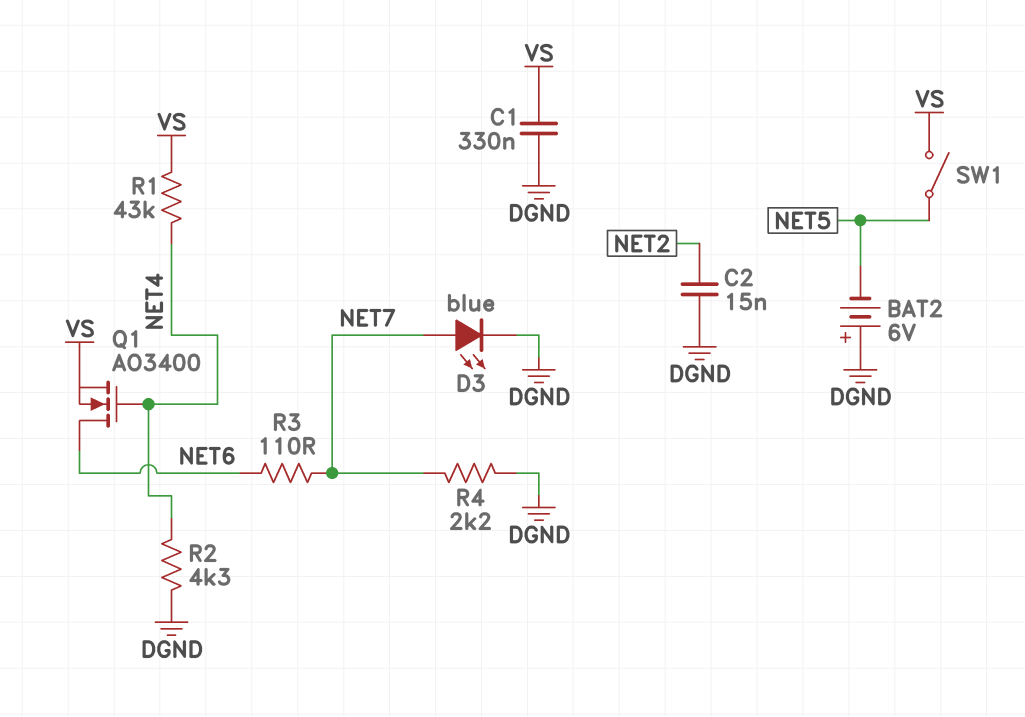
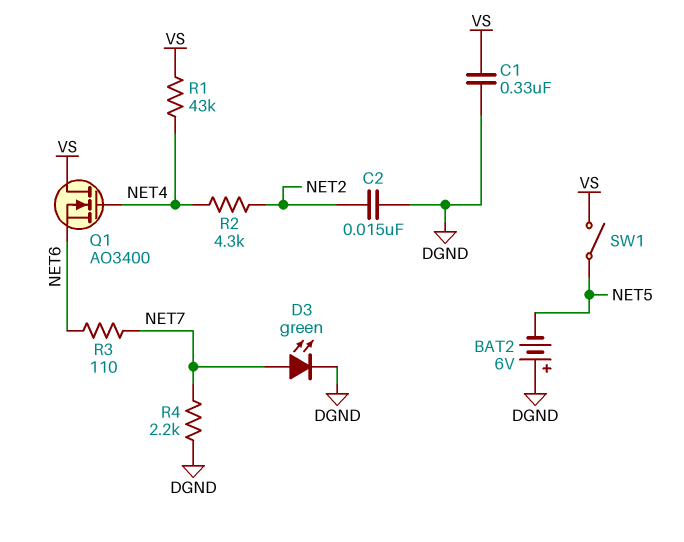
D3: LED blue (A NET7, K DGND) -> LED green (A NET7, K DGND)
Q1: NMOS AO3400 (G NET4, D NET6, S VS) -> NMOS AO3400 (G NET4, D VS, S NET6)
R2: 4.3k (DGND, NET4) -> 4.3k (NET2, NET4)

